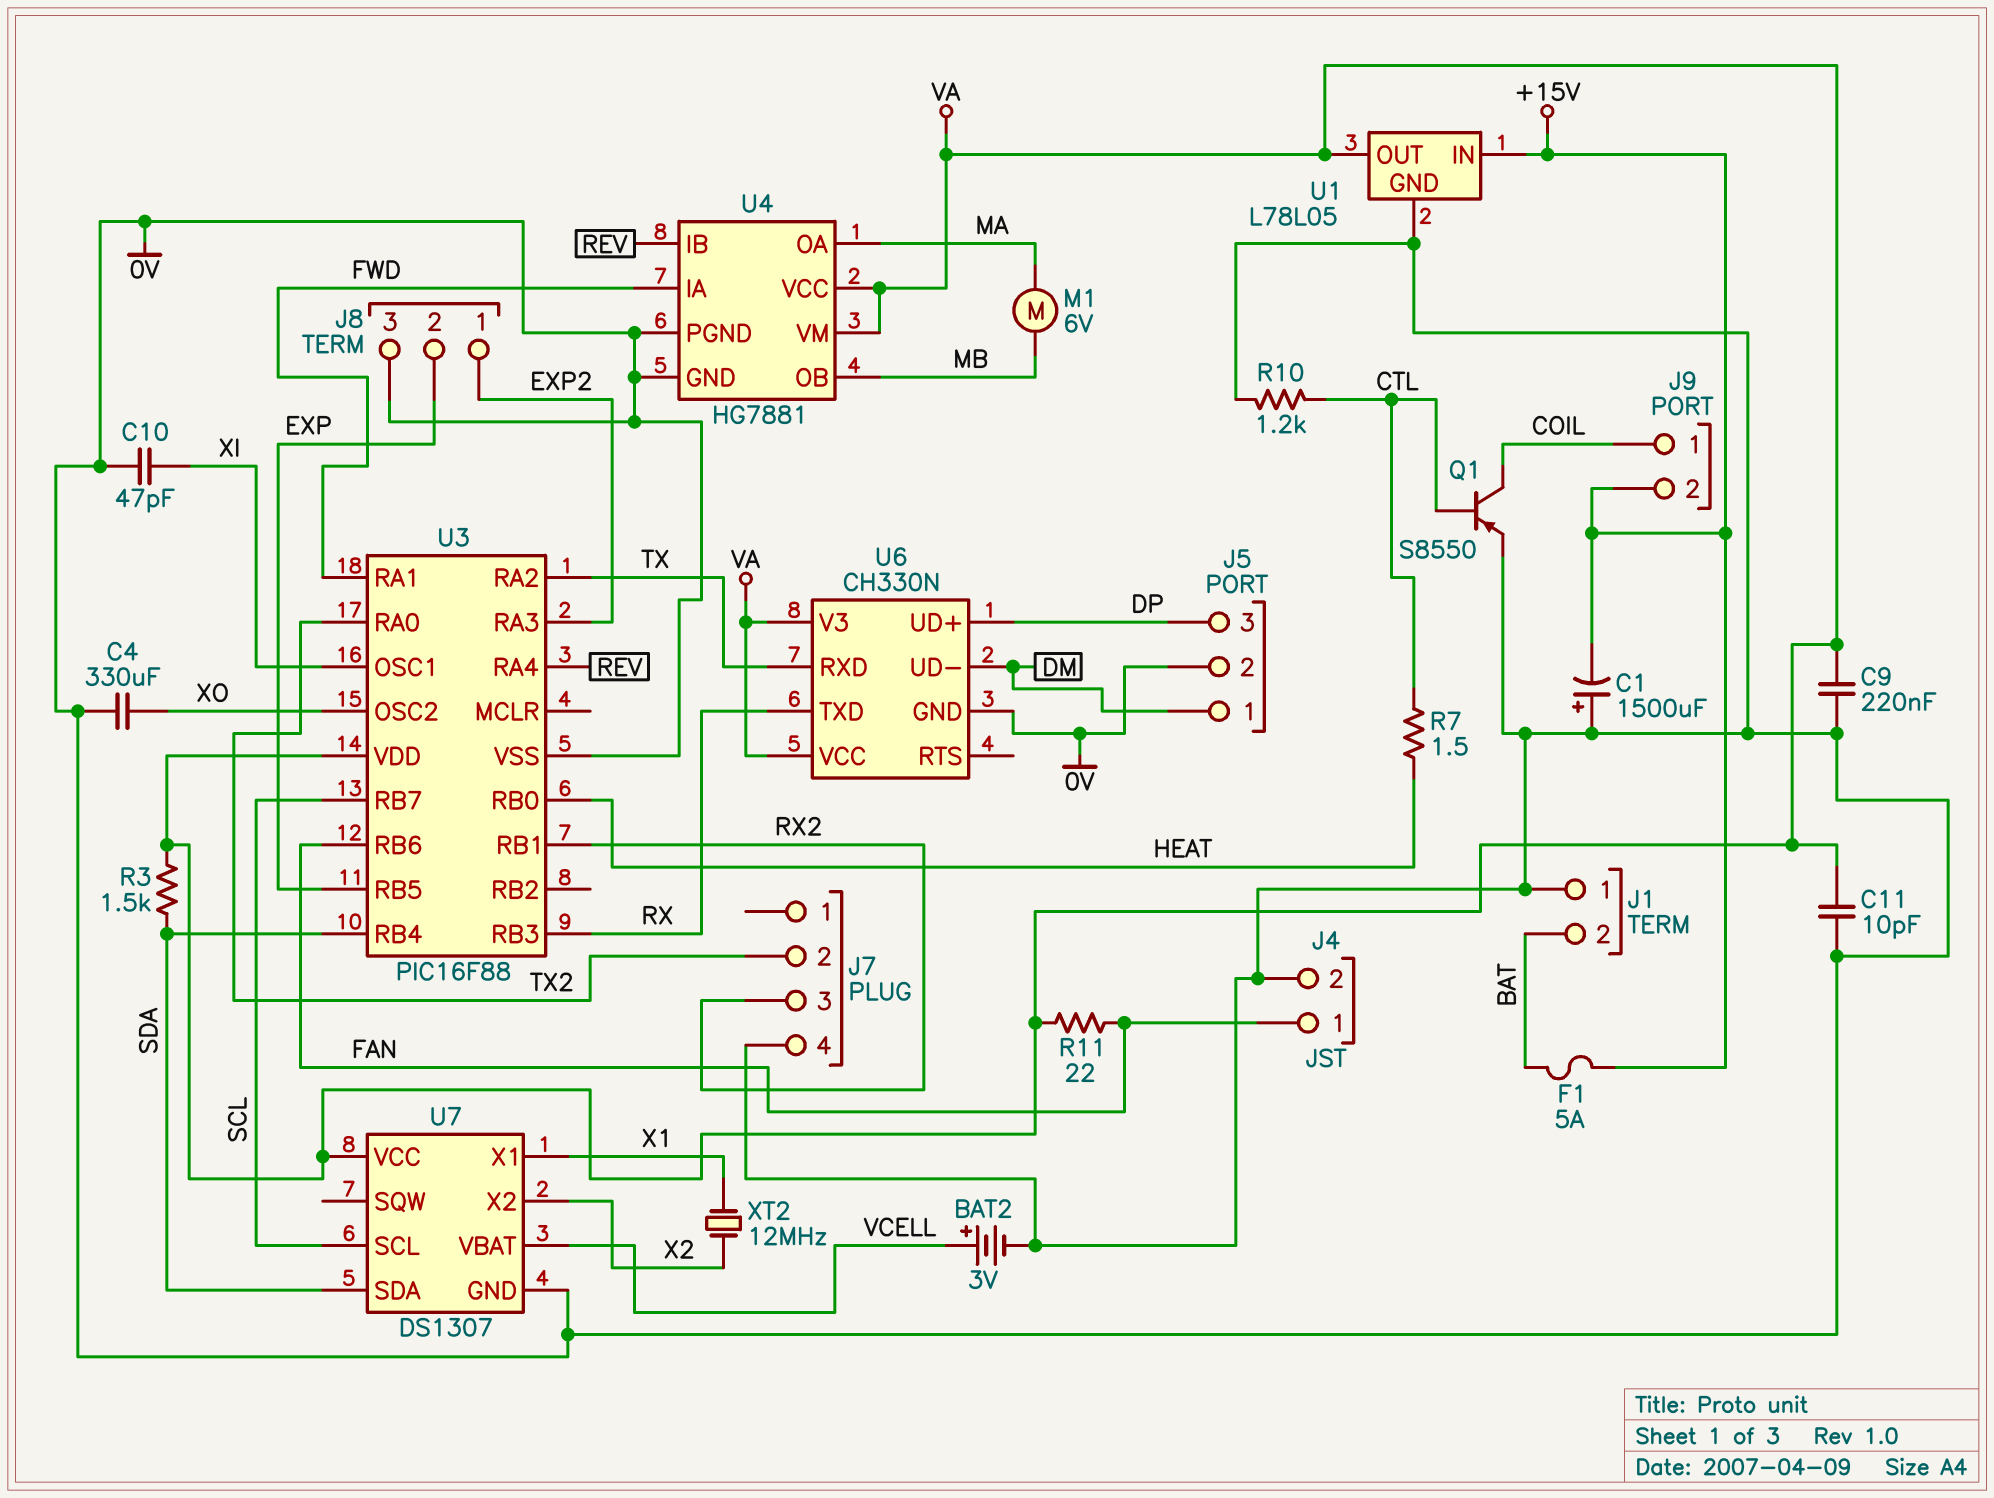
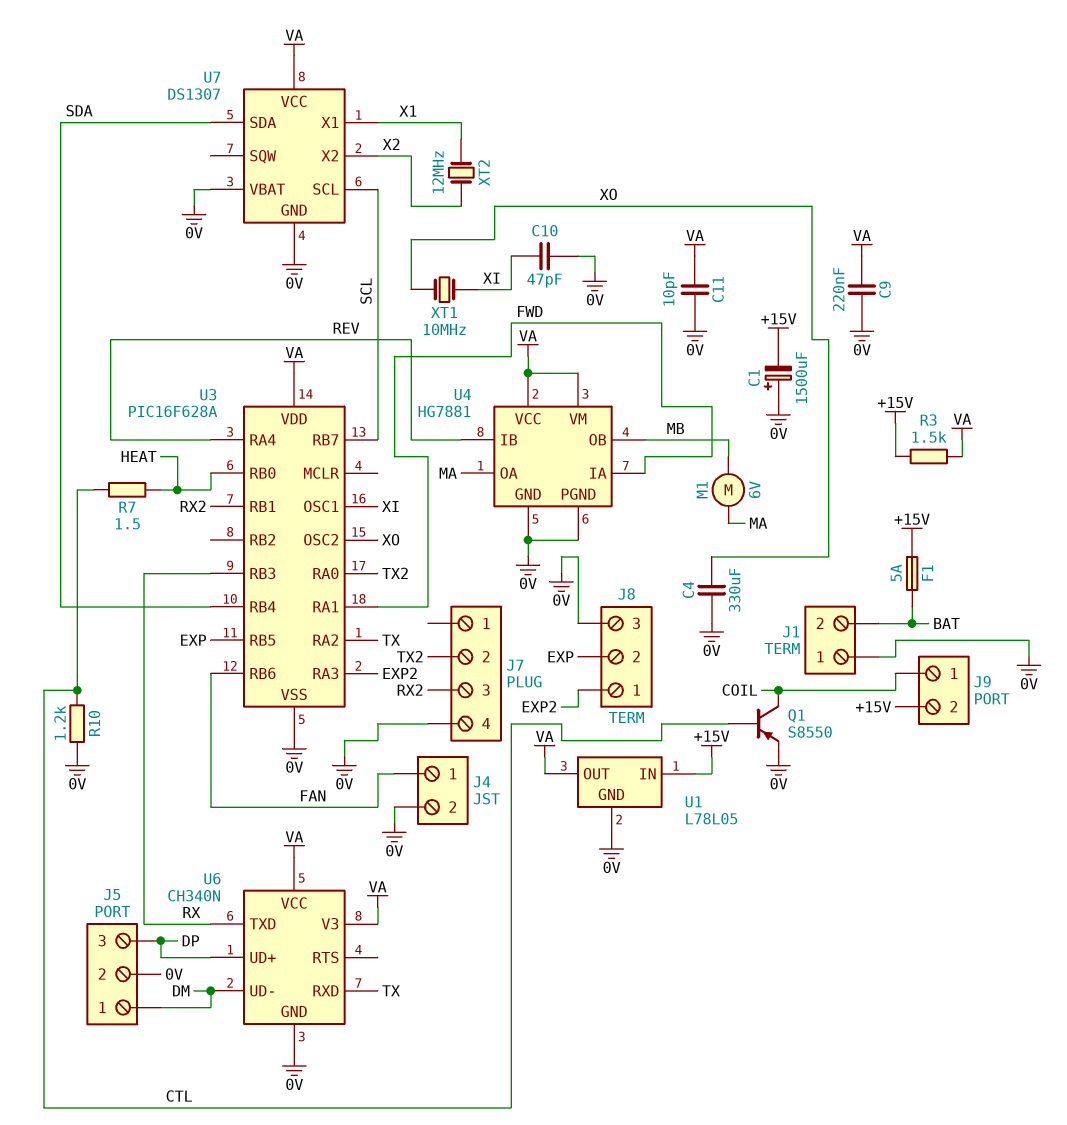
BAT2: 3V (plus VCELL, minus 0V) -> none
R3: 1.5k (SDA, VA) -> 1.5k (+15V, VA)
R11: 22 (FAN, VA) -> none
U3: PIC16F88 -> PIC16F628A
U6: CH330N -> CH340N
U7 pin VBAT: VCELL -> 0V
XT1: none -> 10MHz (XI, XO)

